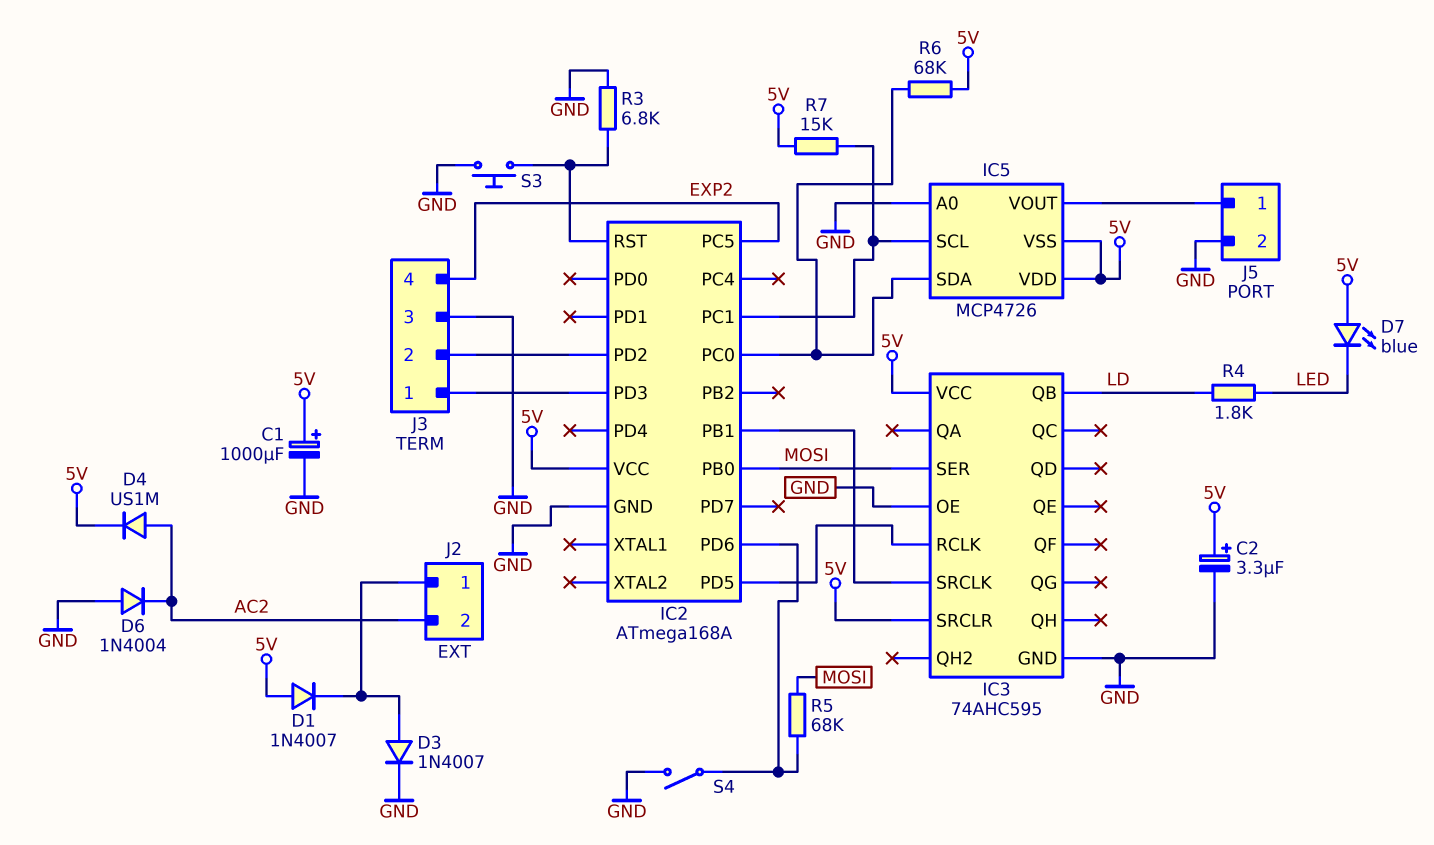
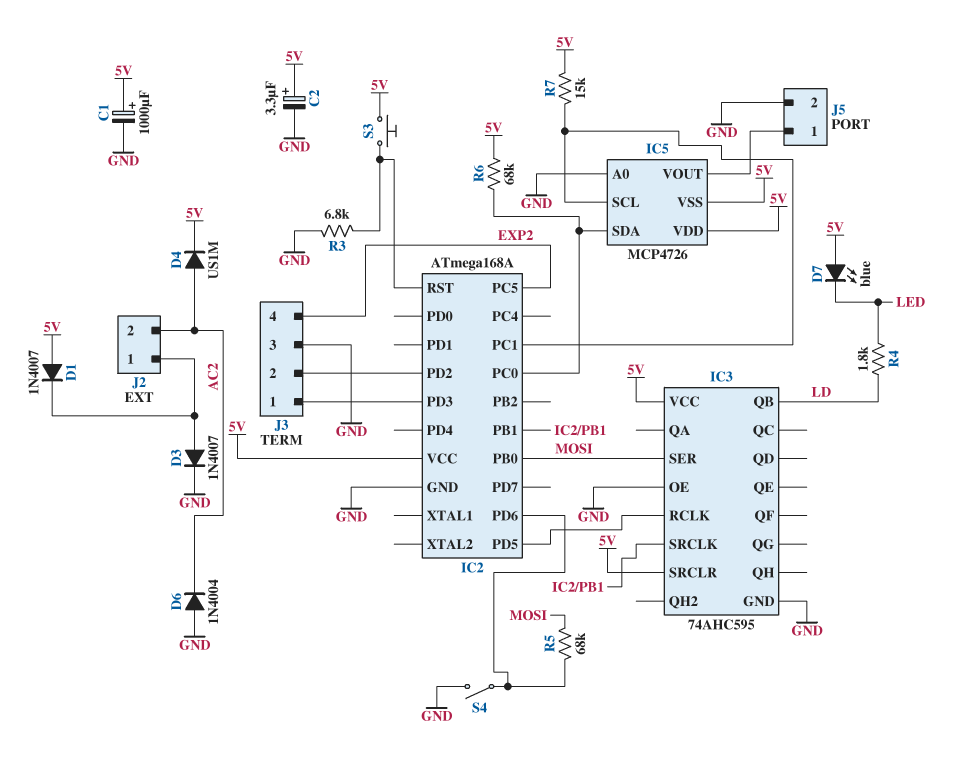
S3: button (GND, IC2/RST) -> button (5V, IC2/RST)

